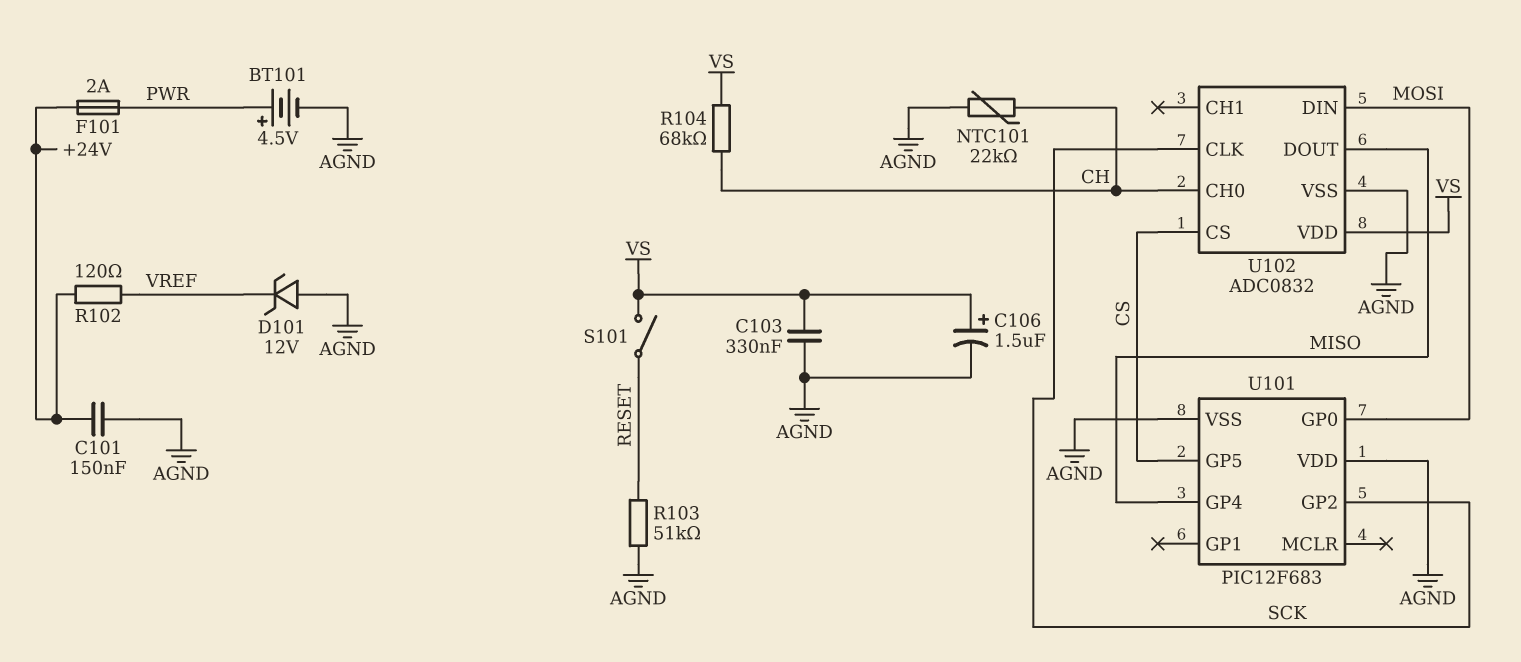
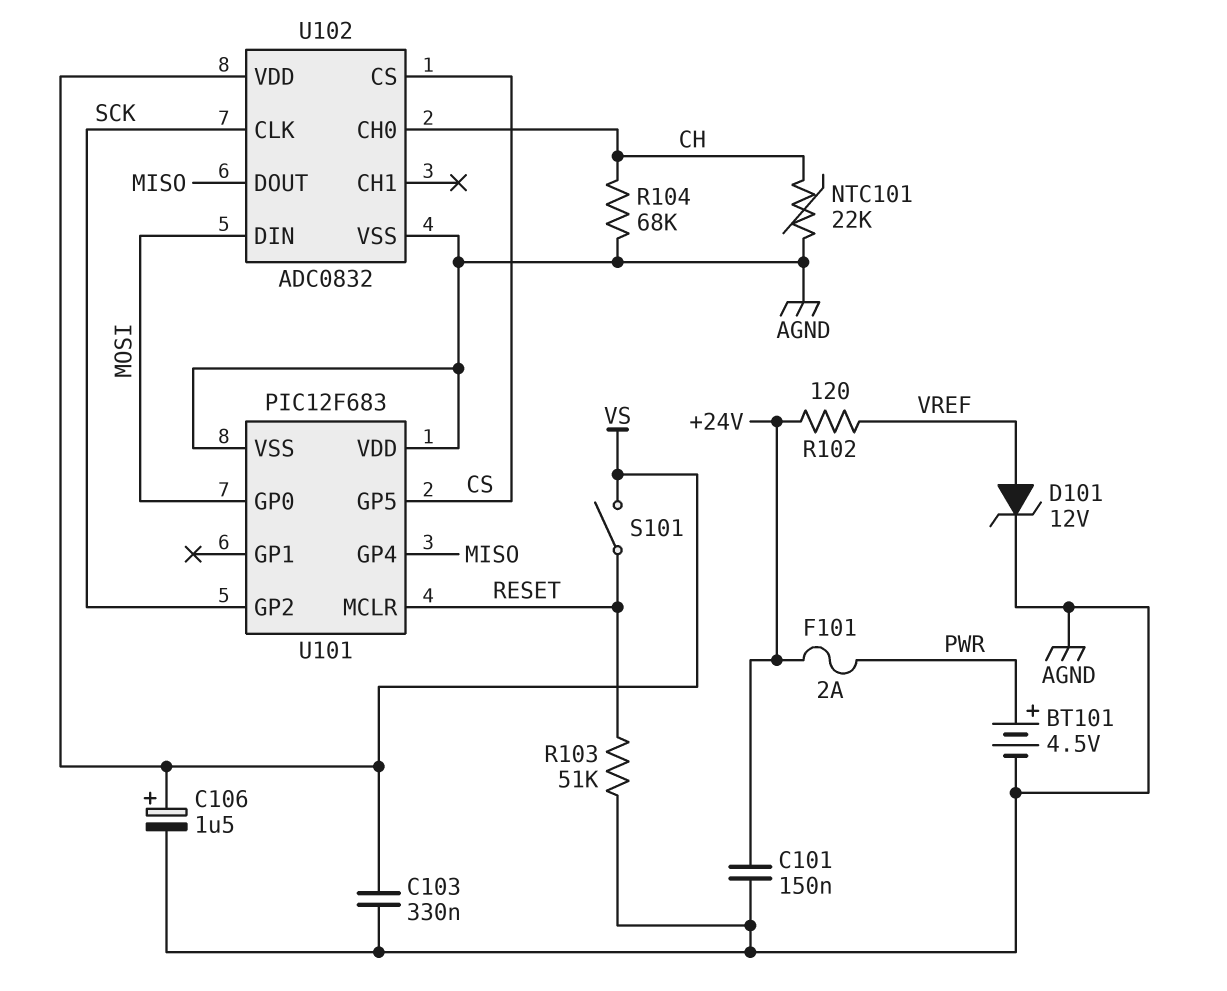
D101: zener 12V (A AGND, K VREF) -> zener 12V (A VREF, K AGND)
R104: 68k (CH, VS) -> 68k (AGND, CH)
U101 pin MCLR: none -> RESET

